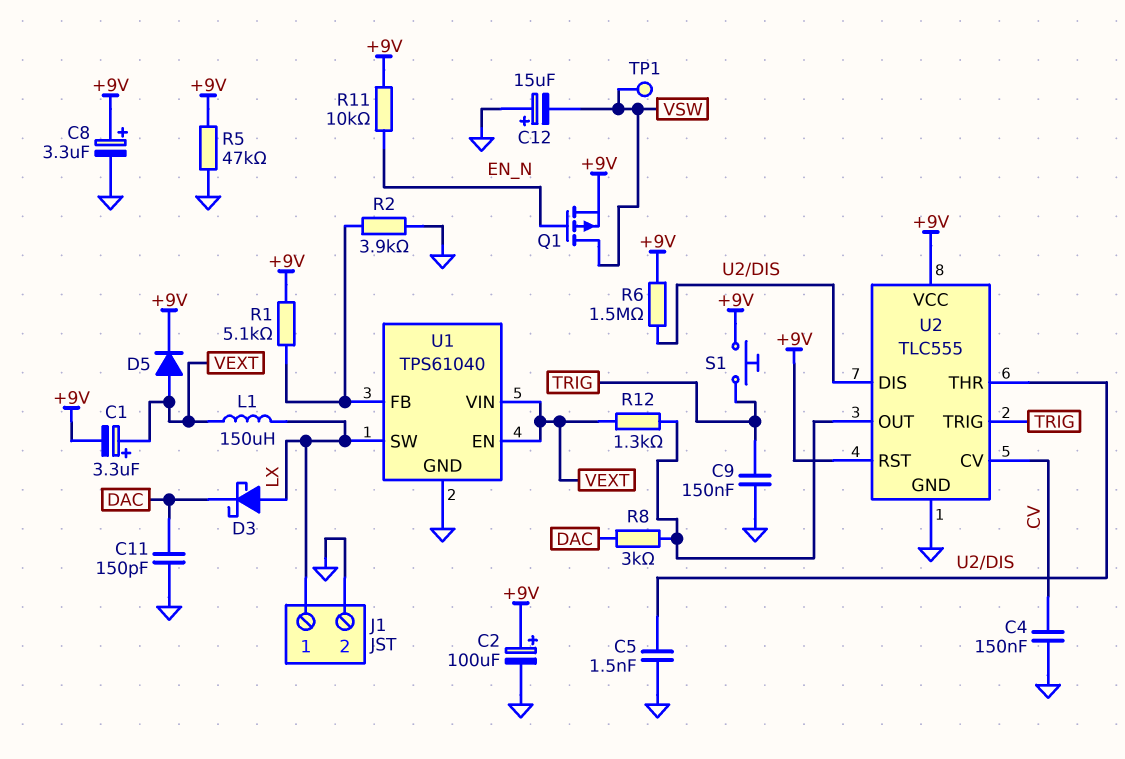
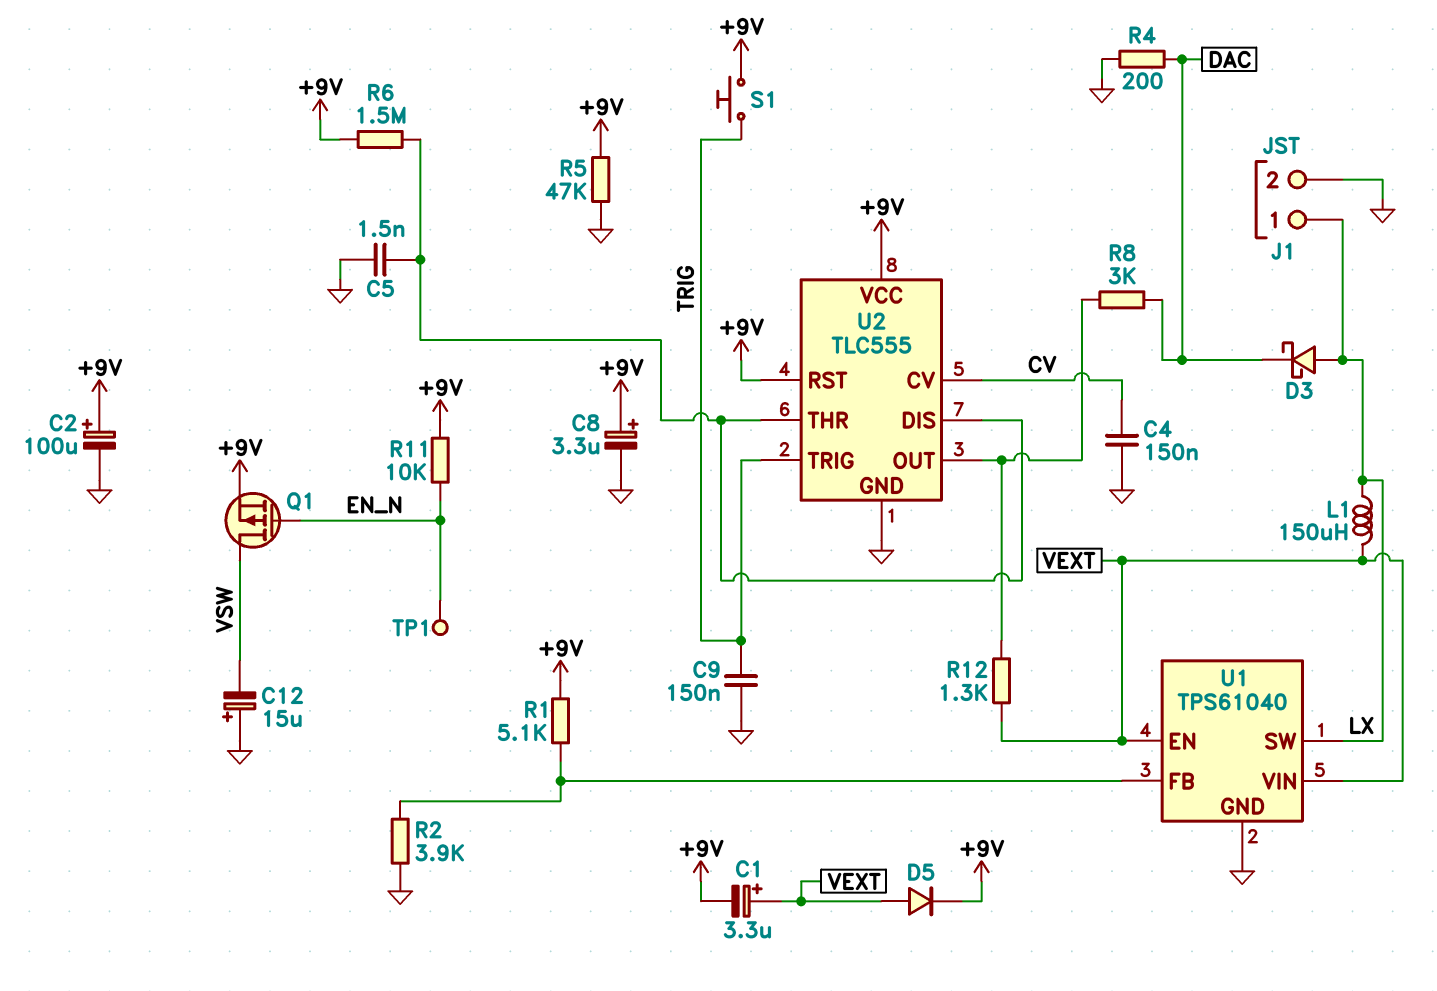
C11: 150pF (DAC, GND) -> none
R4: none -> 200 (DAC, GND)
TP1: test point (VSW) -> test point (EN_N)

